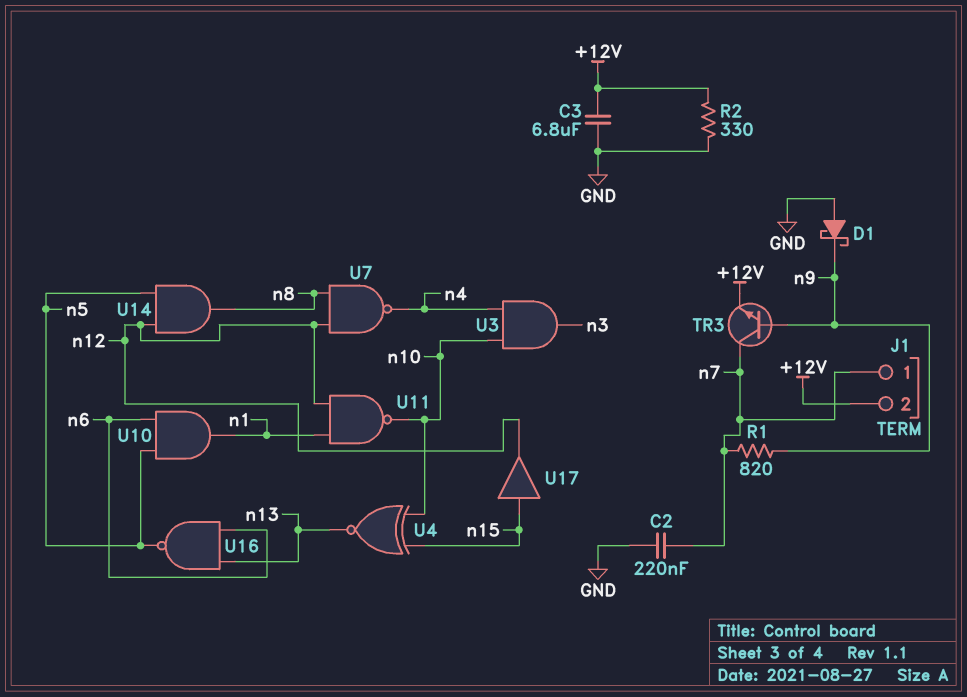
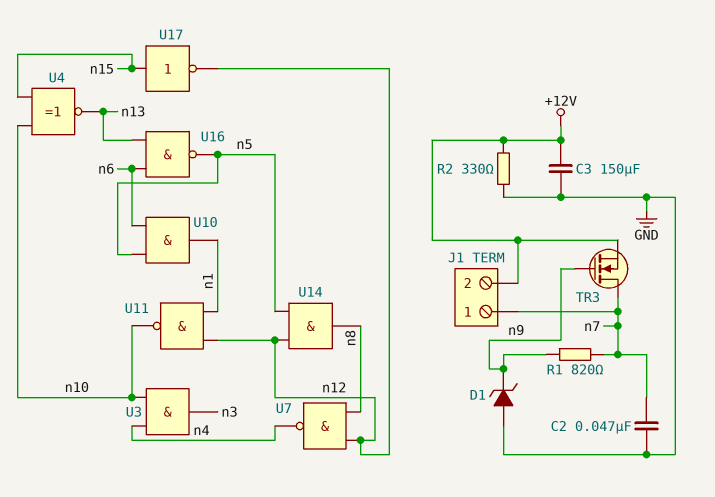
C2: 220nF (GND, n7) -> 47nF (GND, n7)
C3: 6.8uF (+12V, GND) -> 150uF (+12V, GND)
D1: schottky (A GND, K n9) -> zener (A GND, K n9)
TR3: NPN (B n9, C n7, E +12V) -> NMOS (G n9, D n7, S +12V)
U17: buffer (in n15, out n12) -> NOT (in n15, out n12)

